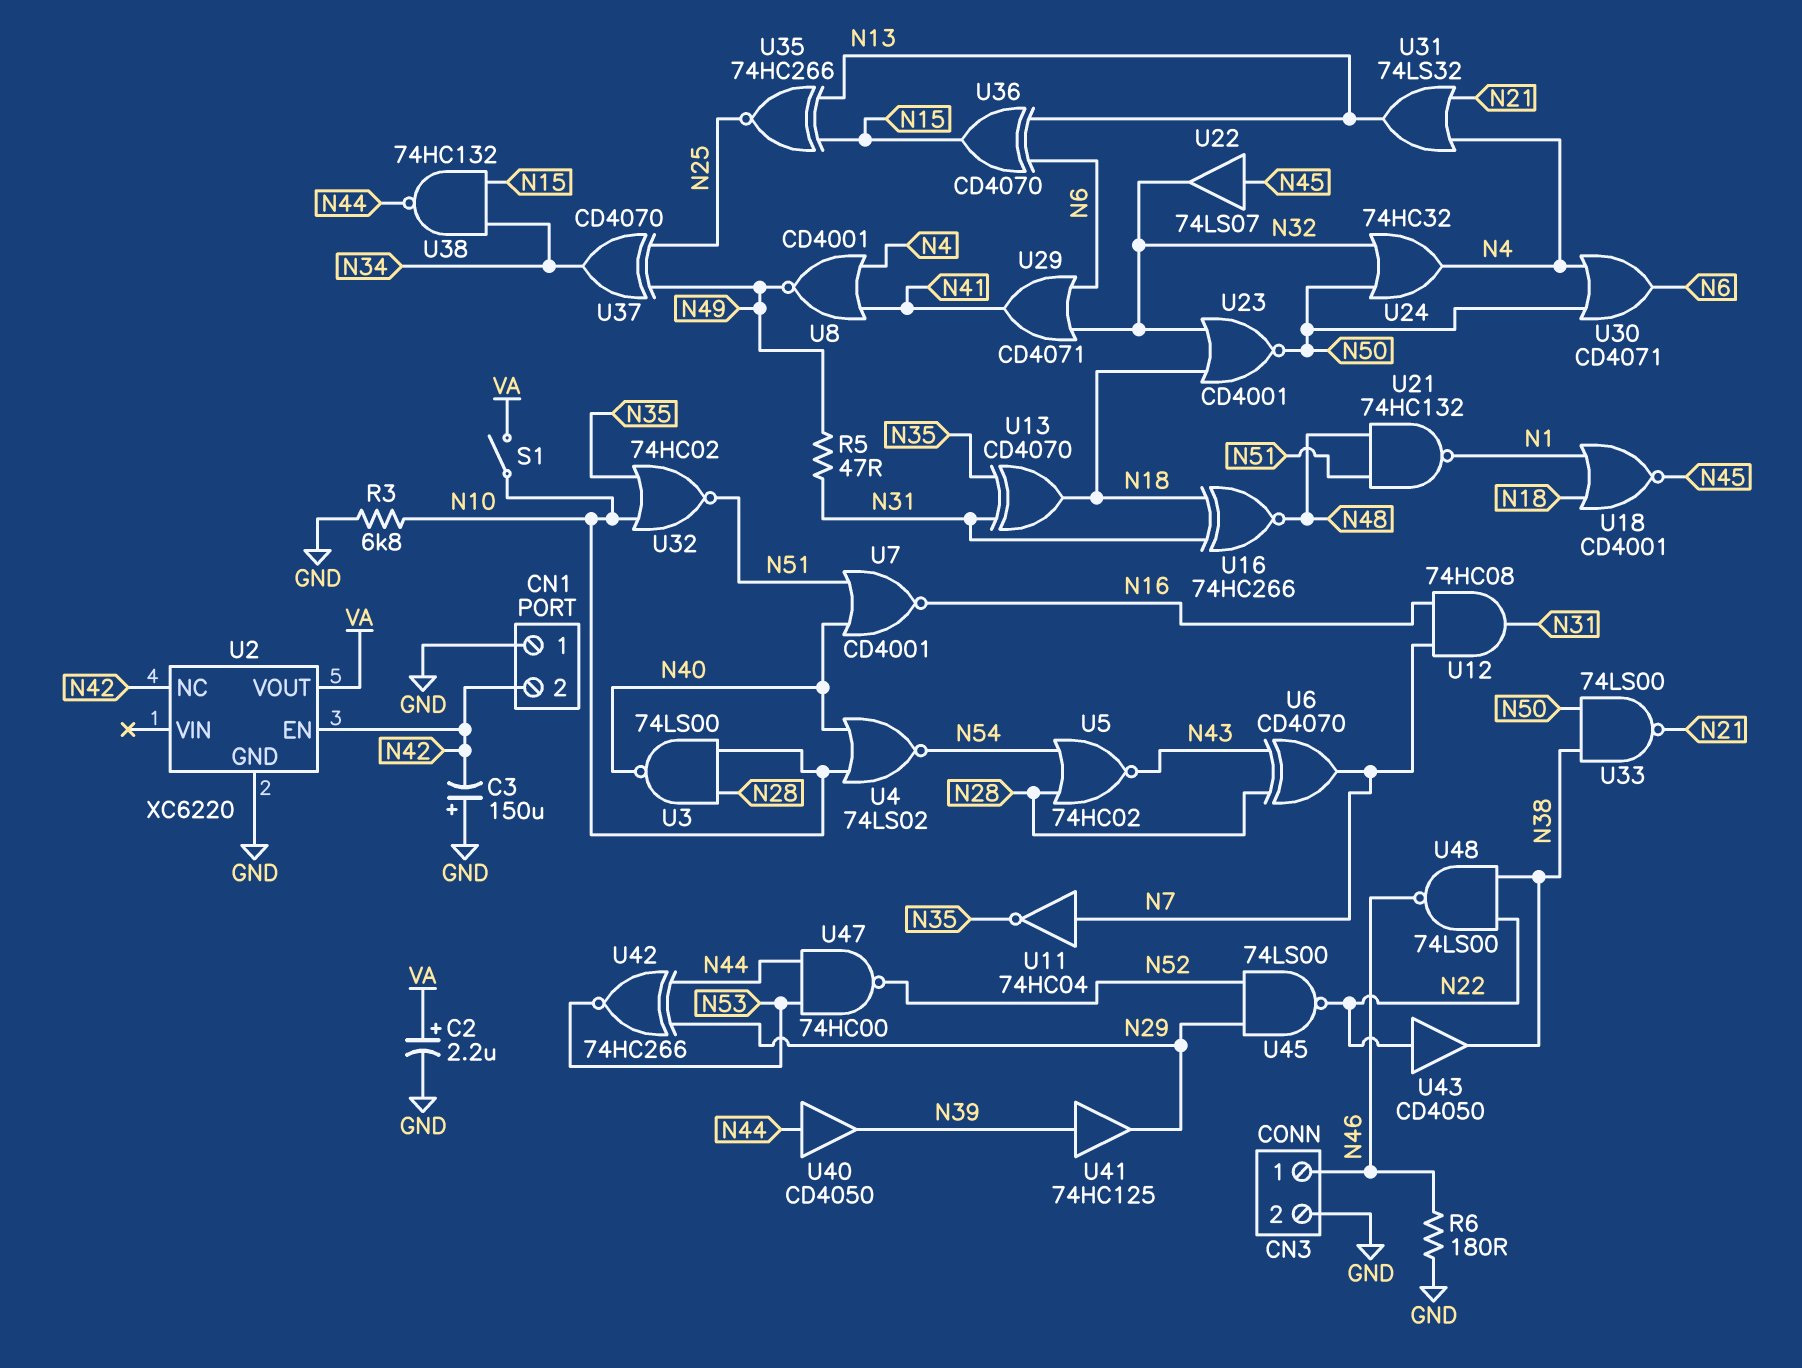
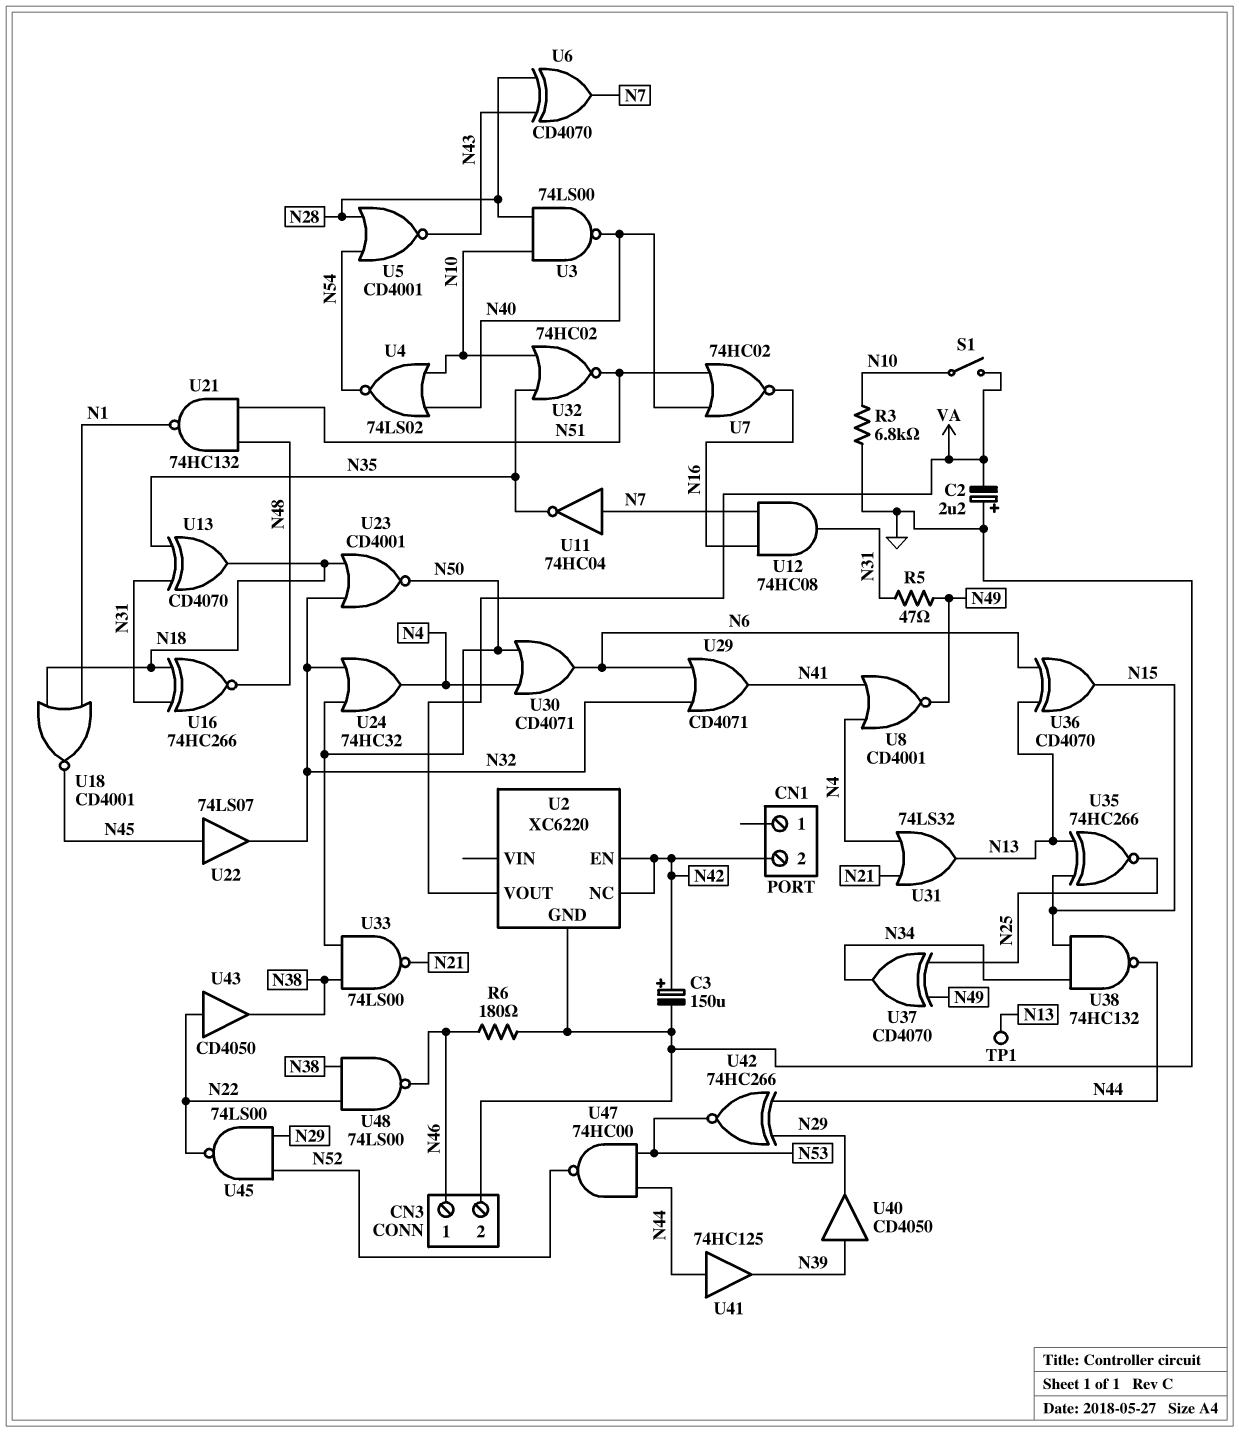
C2: 2.2uF (plus VA, minus GND) -> 2.2uF (plus GND, minus VA)
C3: 150uF (plus GND, minus N42) -> 150uF (plus N42, minus GND)
CN1 pin 1: GND -> none
TP1: none -> test point (N13)
U5: NOR 74HC02 (in N28, in N54, out N43) -> NOR CD4001 (in N28, in N54, out N43)
U7: NOR CD4001 (in N40, in N51, out N16) -> NOR 74HC02 (in N40, in N51, out N16)
U40: buffer CD4050 (in N44, out N39) -> buffer CD4050 (in N39, out N29)
U41: buffer 74HC125 (in N39, out N29) -> buffer 74HC125 (in N44, out N39)

